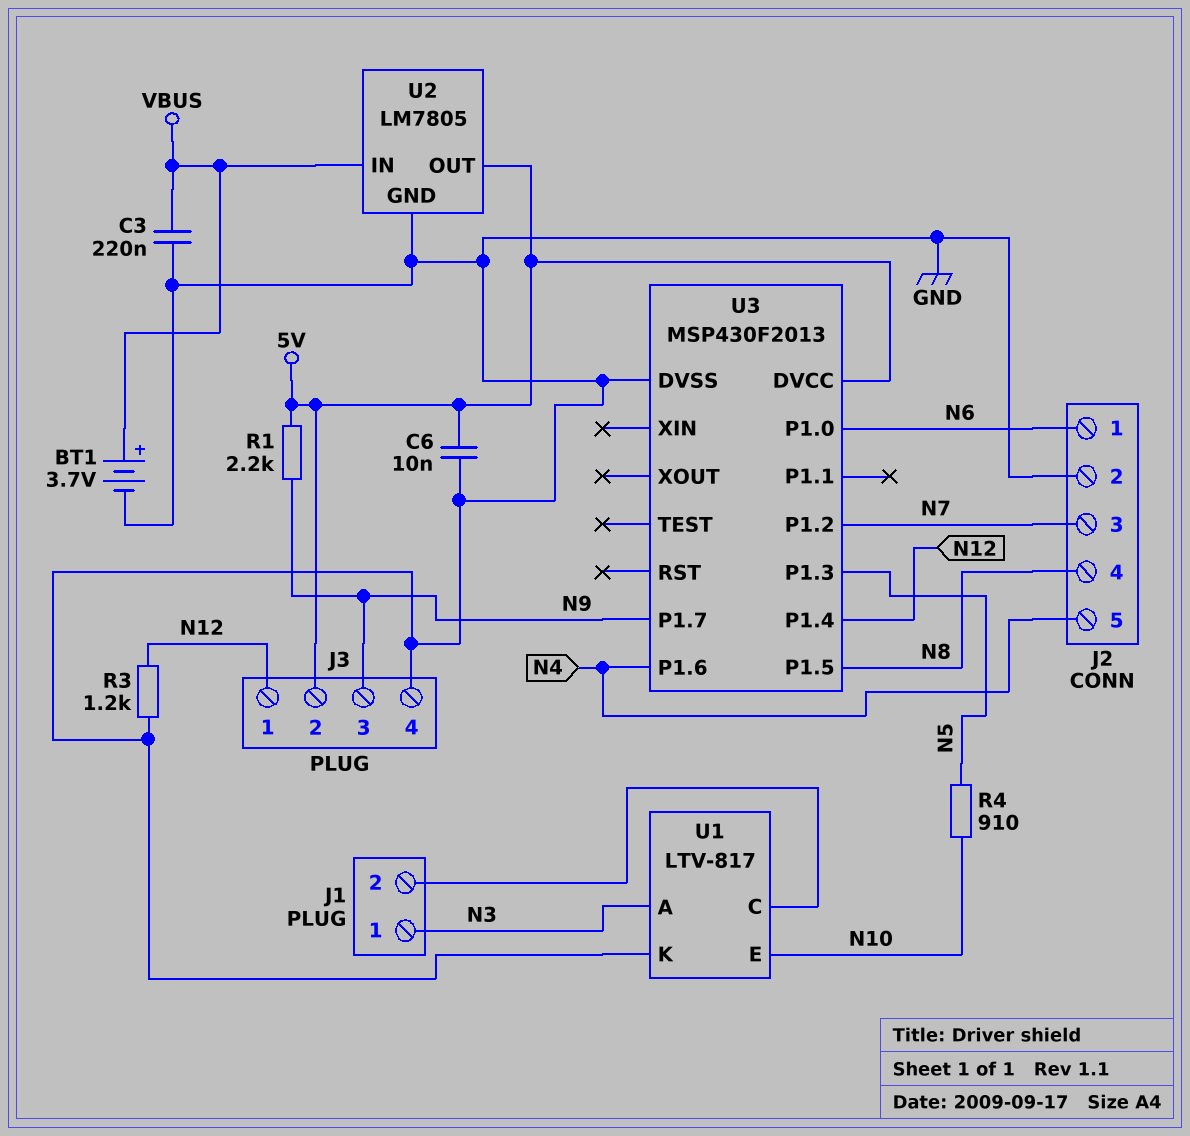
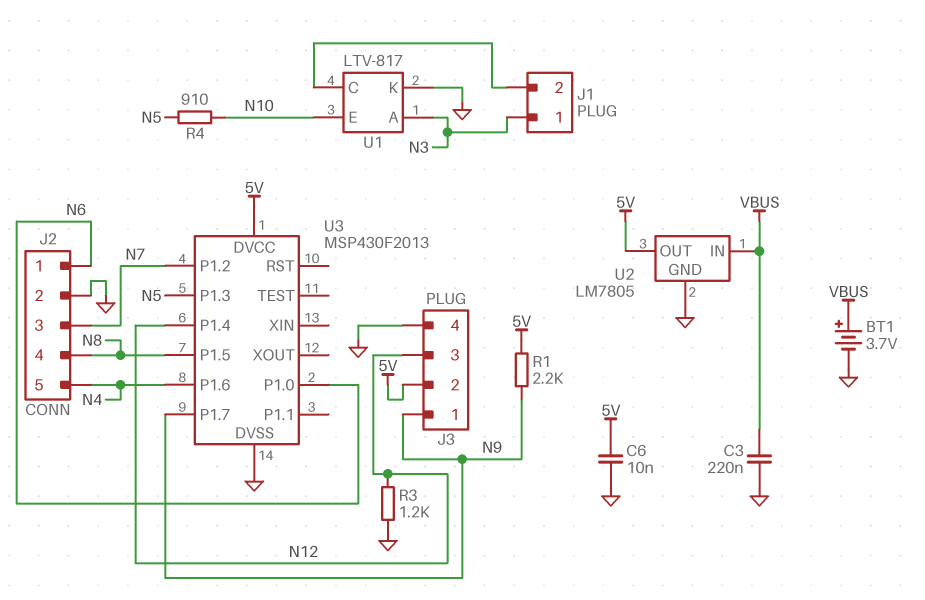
J3 pin 1: N12 -> N9
J3 pin 3: N9 -> N12

